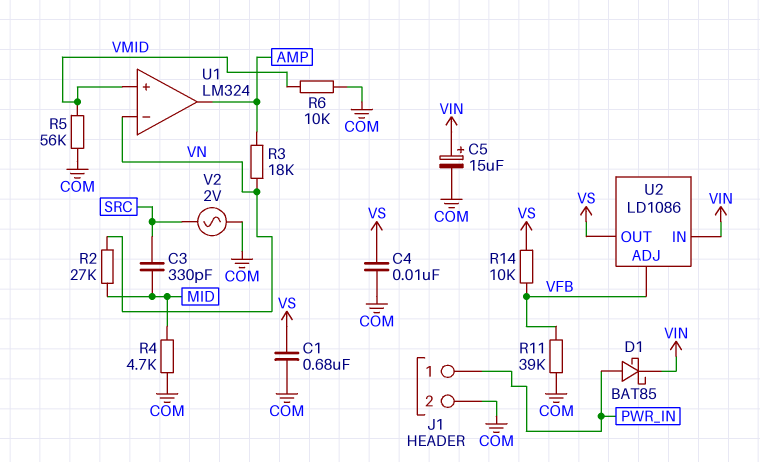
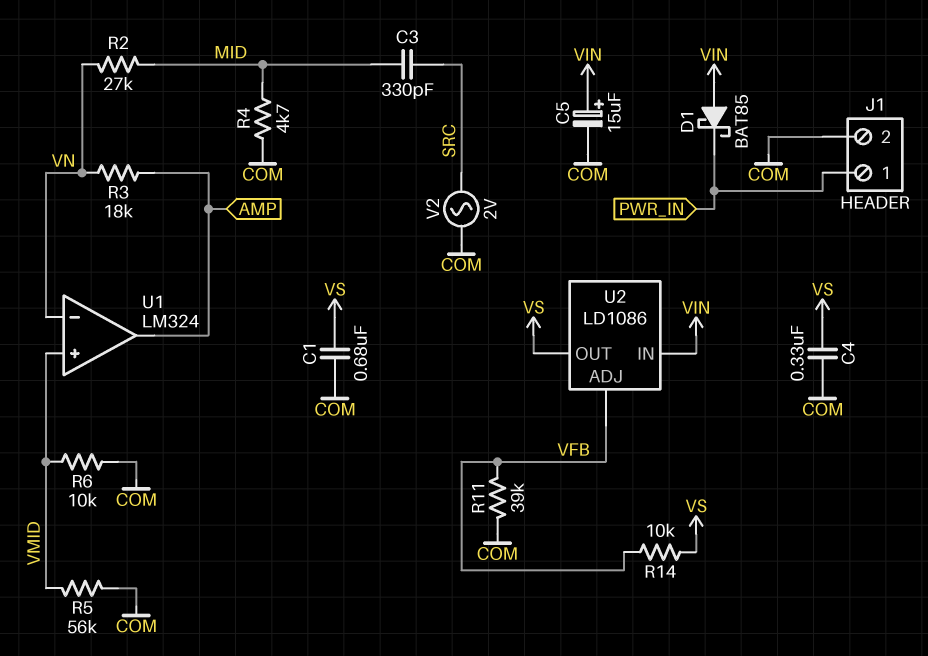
C4: 10nF (COM, VS) -> 330nF (COM, VS)
D1: schottky BAT85 (A PWR_IN, K VIN) -> schottky BAT85 (A VIN, K PWR_IN)

